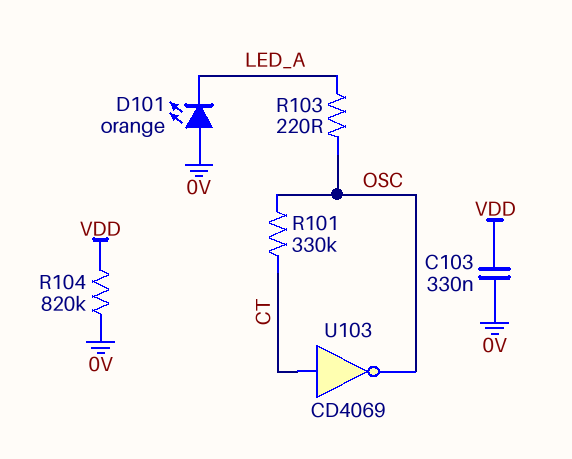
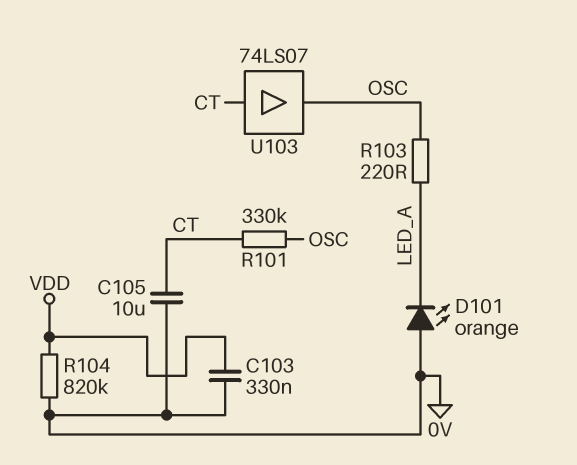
C105: none -> 10uF (0V, CT)
U103: NOT CD4069 (in CT, out OSC) -> buffer 74LS07 (in CT, out OSC)

